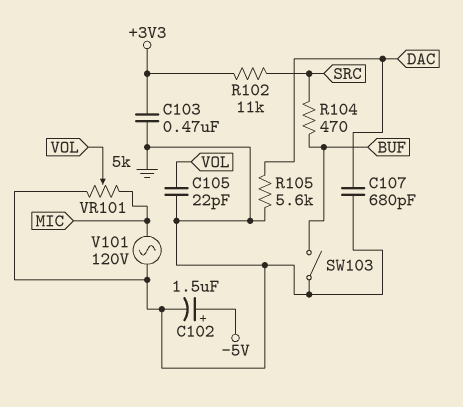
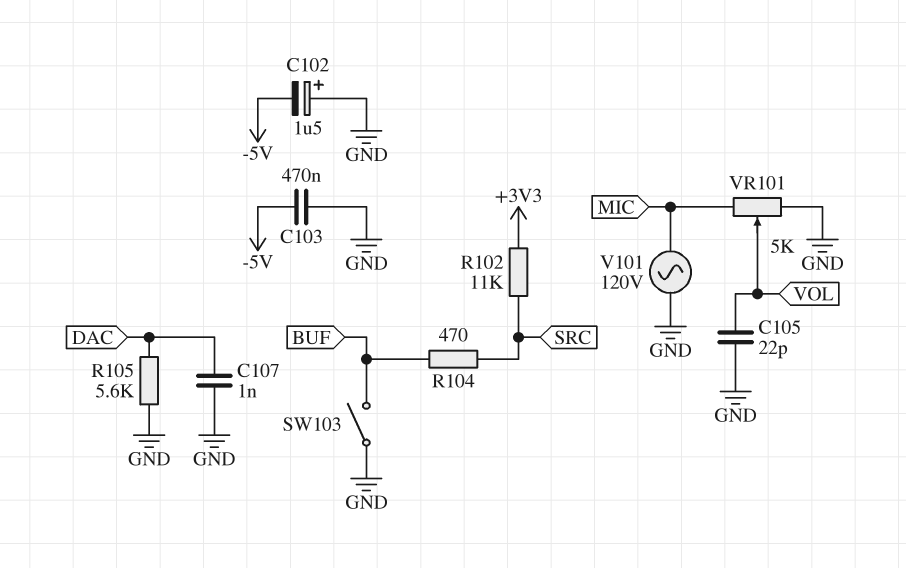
C102: 1.5uF (plus -5V, minus GND) -> 1.5uF (plus GND, minus -5V)
C103: 470nF (+3V3, GND) -> 470nF (-5V, GND)
C107: 680pF (DAC, GND) -> 1nF (DAC, GND)

